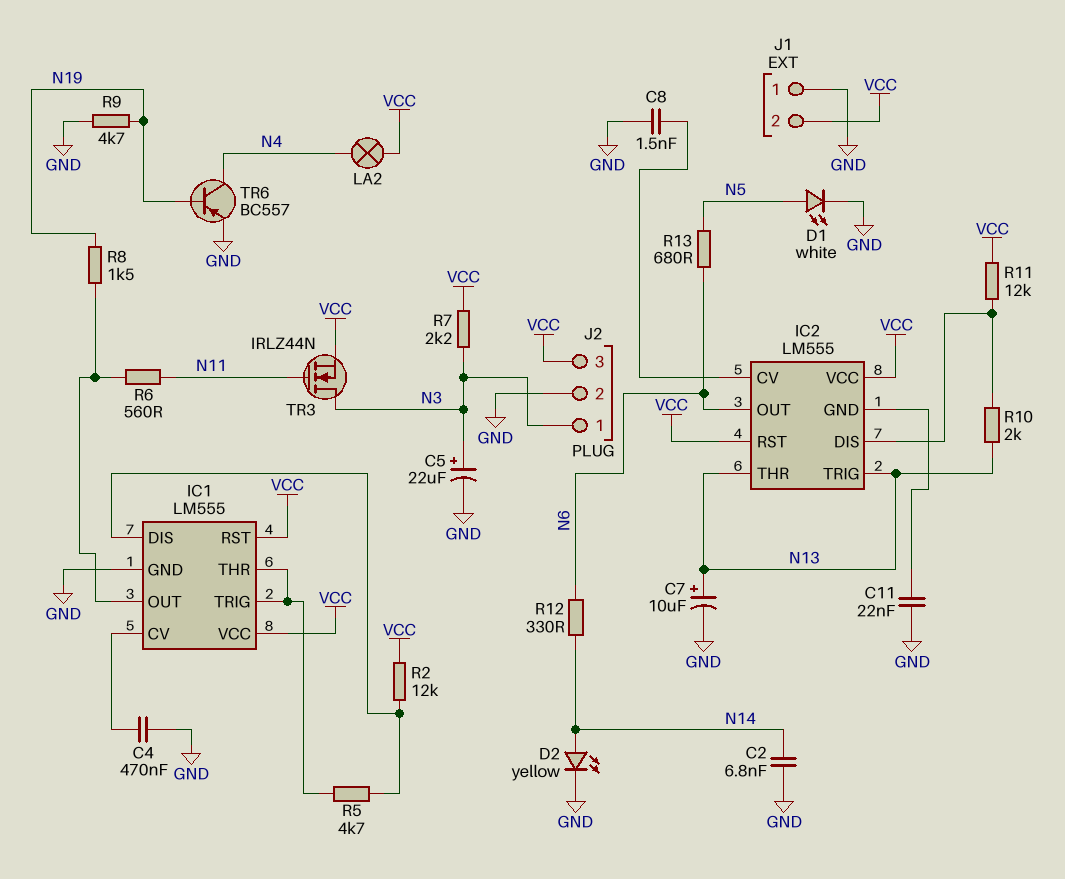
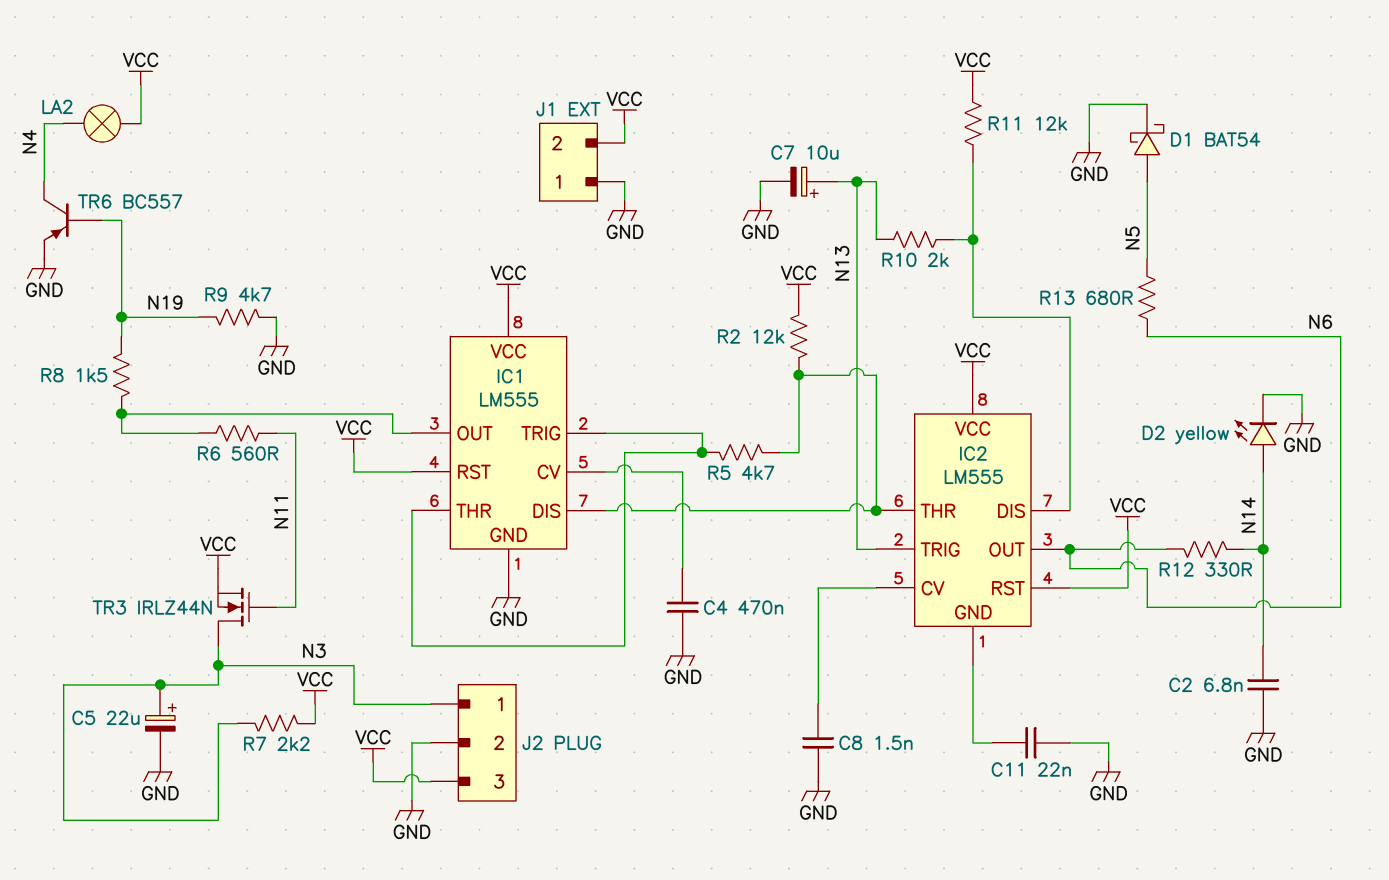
D1: LED white (A N5, K GND) -> schottky BAT54 (A N5, K GND)
IC2 pin THR: N13 -> IC1/DIS

